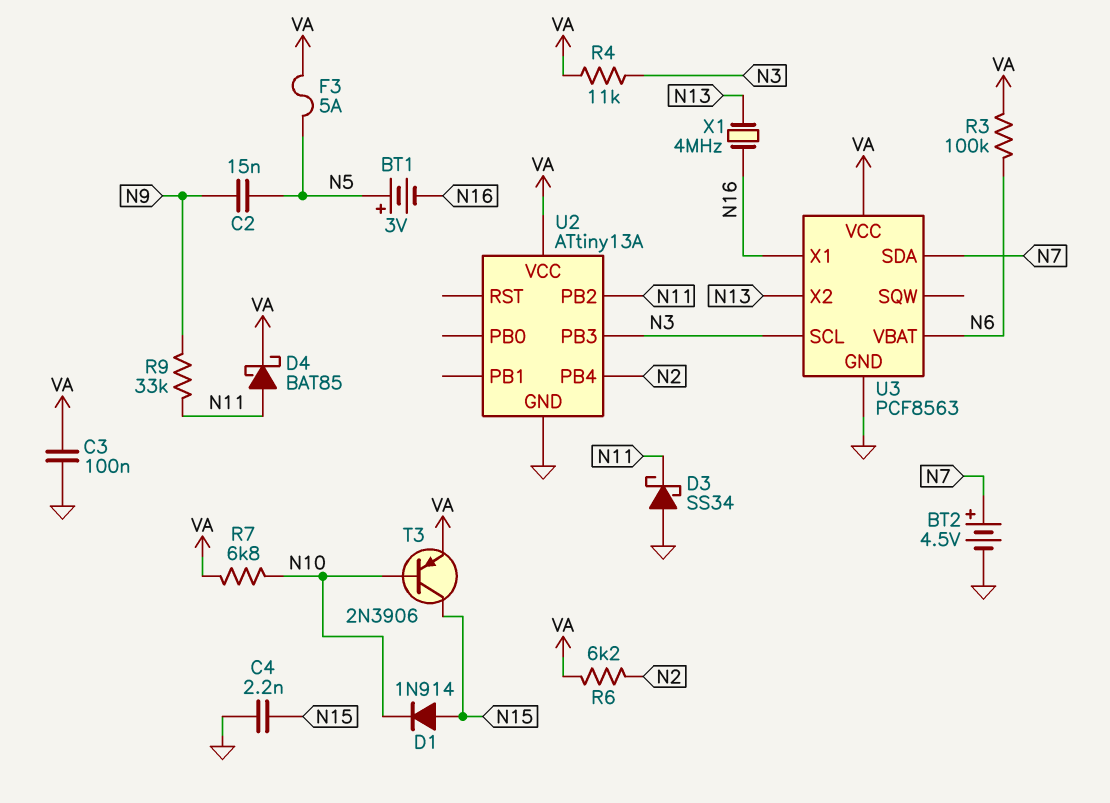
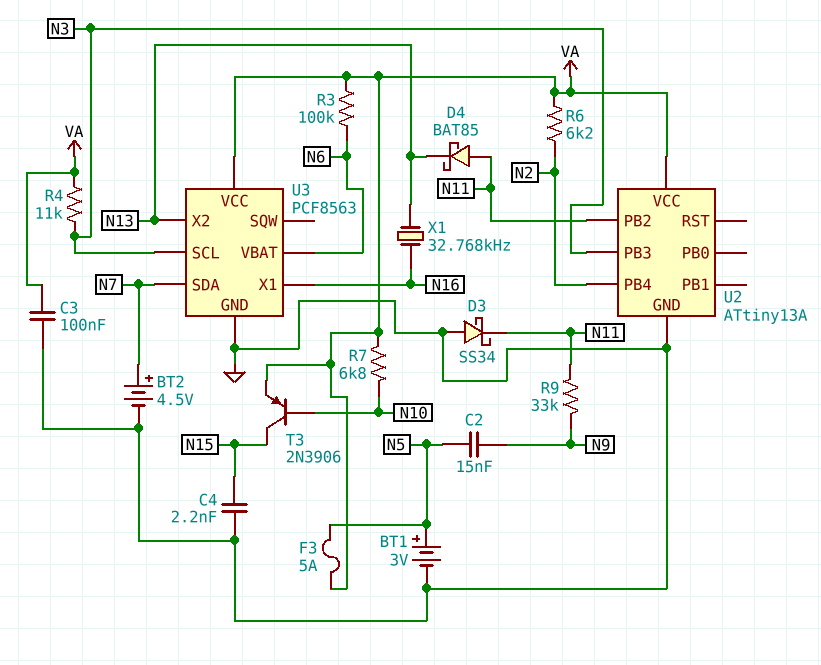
BT1: 3V (plus N5, minus N16) -> 3V (plus N5, minus GND)
D1: diode 1N914 (A N15, K N10) -> none
D4: schottky BAT85 (A N11, K VA) -> schottky BAT85 (A N11, K N13)
X1: 4MHz (N13, N16) -> 32.768kHz (N13, N16)

